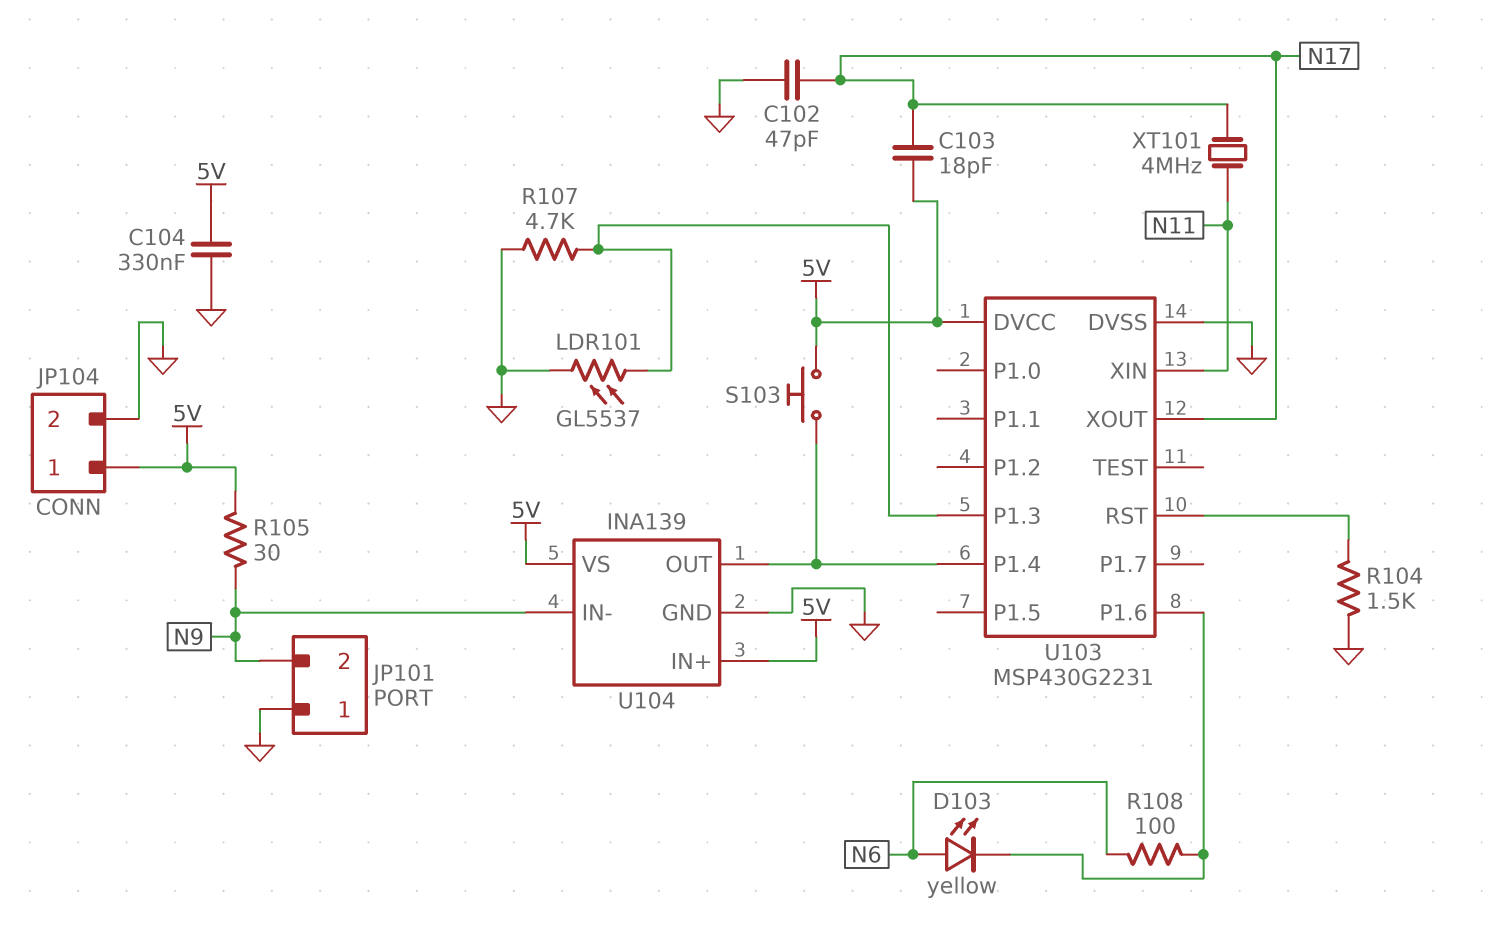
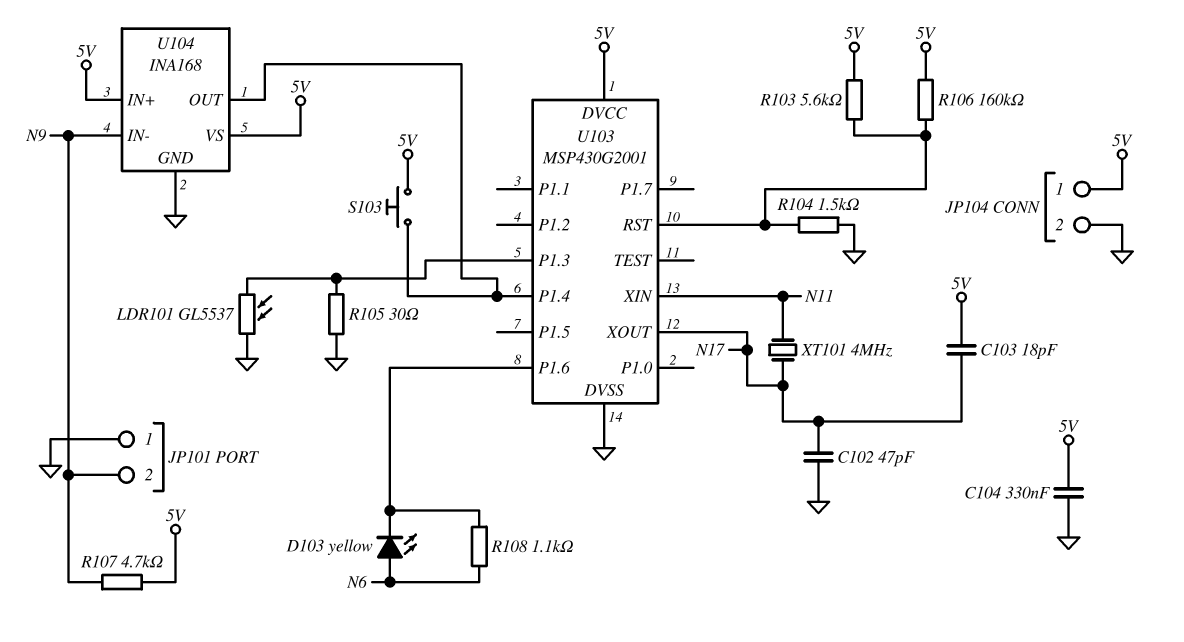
R103: none -> 5.6k (5V, U103/RST)
R105: 30 (5V, N9) -> 30 (GND, U103/P1.3)
R106: none -> 160k (5V, U103/RST)
R107: 4.7k (GND, U103/P1.3) -> 4.7k (5V, N9)
R108: 100 (N6, U103/P1.6) -> 1.1k (N6, U103/P1.6)
U103: MSP430G2231 -> MSP430G2001
U104: INA139 -> INA168

